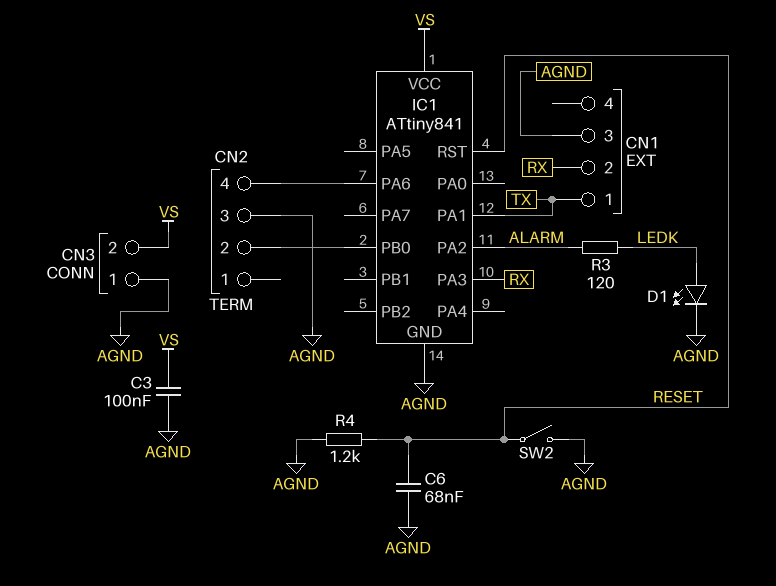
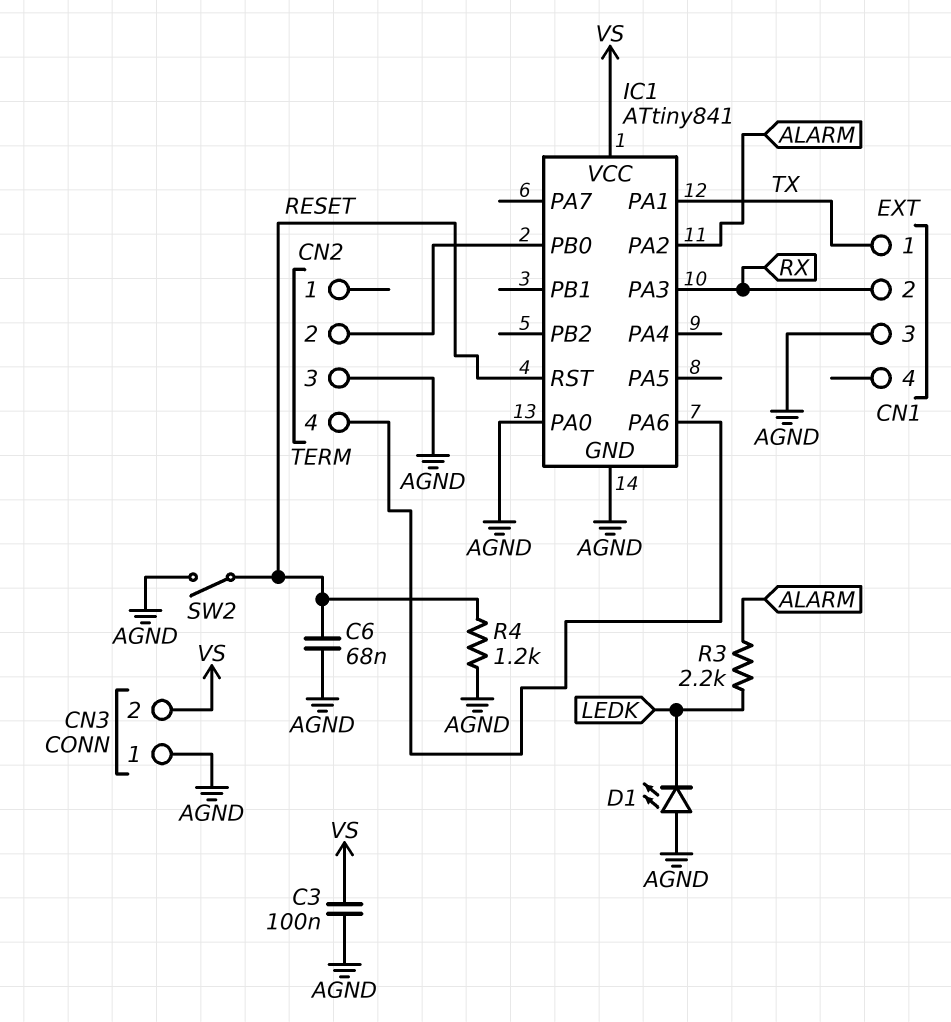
D1: LED (A LEDK, K AGND) -> LED (A AGND, K LEDK)
IC1 pin PA0: none -> AGND
R3: 120 (ALARM, LEDK) -> 2.2k (ALARM, LEDK)

